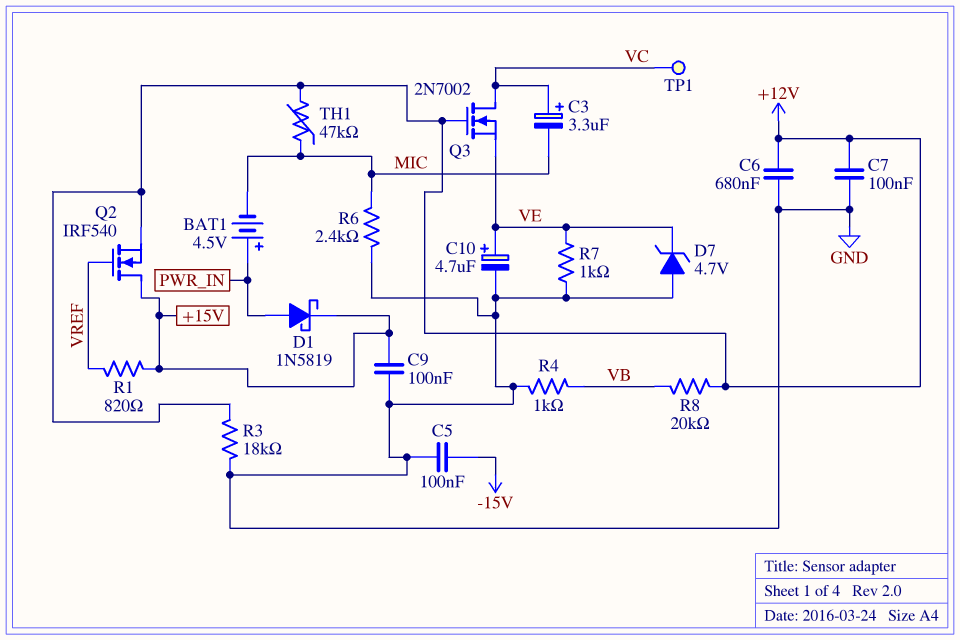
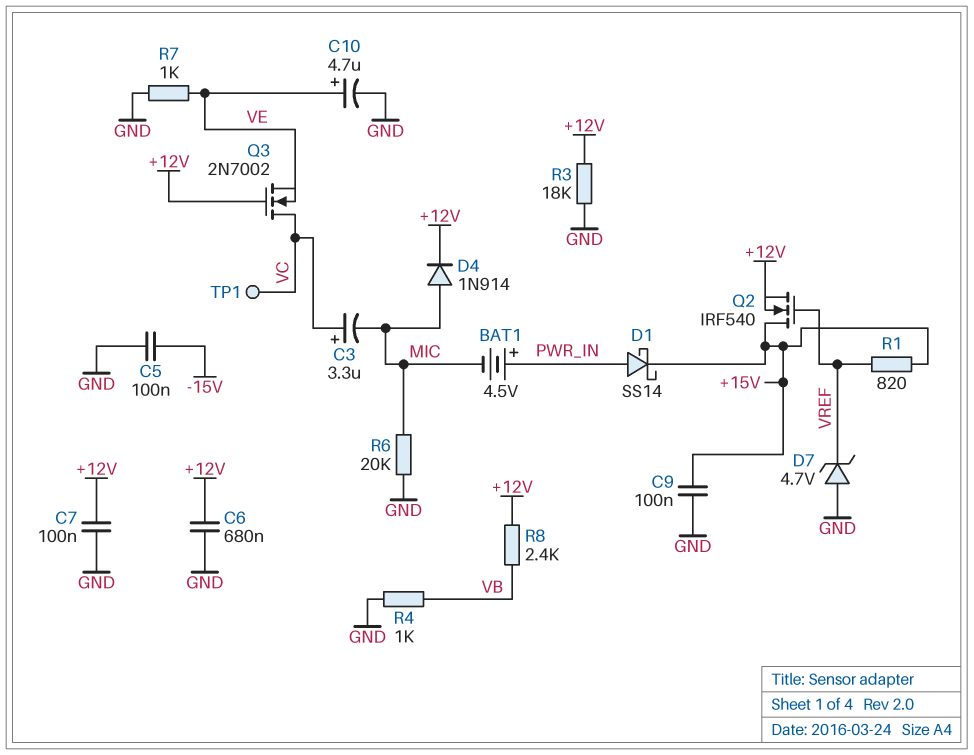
D1: schottky 1N5819 (A PWR_IN, K +15V) -> schottky SS14 (A PWR_IN, K +15V)
D4: none -> diode 1N914 (A MIC, K +12V)
D7: zener 4.7V (A GND, K VE) -> zener 4.7V (A GND, K VREF)
R6: 2.4k (GND, MIC) -> 20k (GND, MIC)
R8: 20k (+12V, VB) -> 2.4k (+12V, VB)
TH1: 47k (+12V, MIC) -> none

